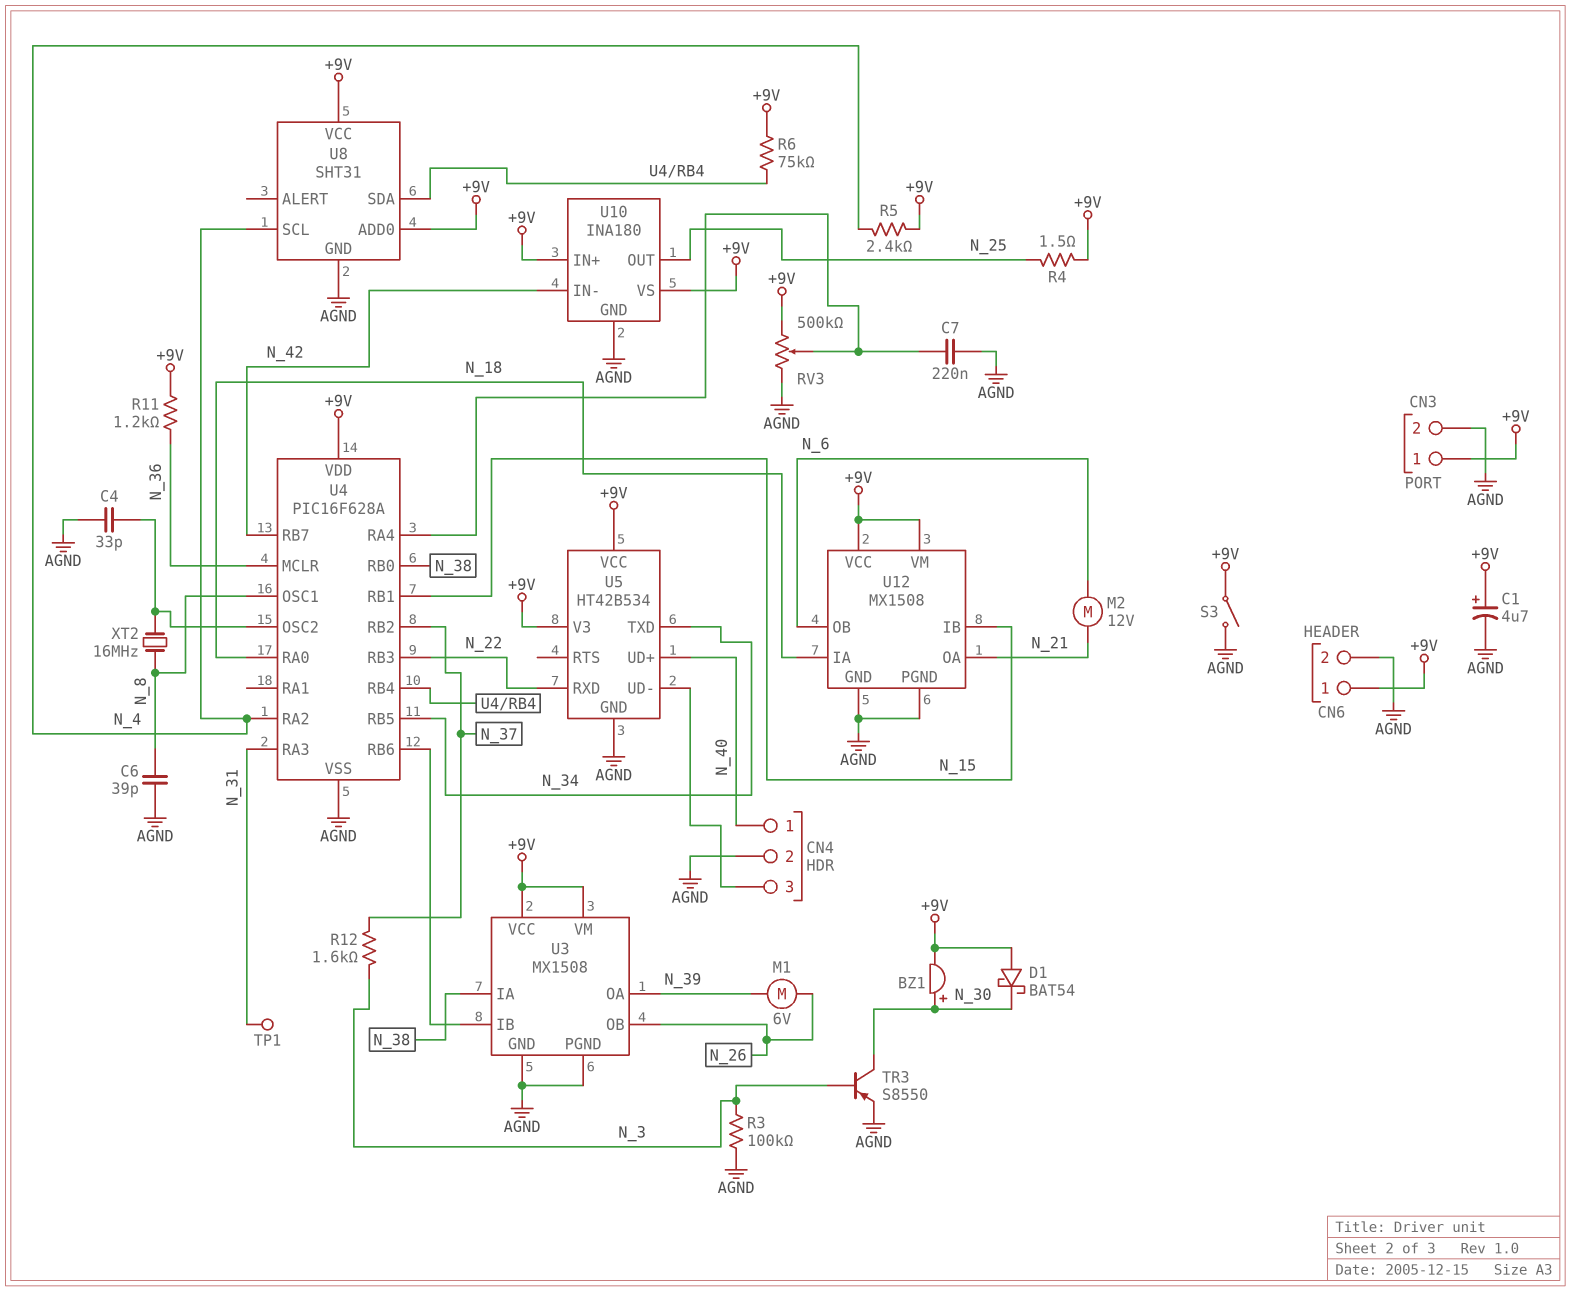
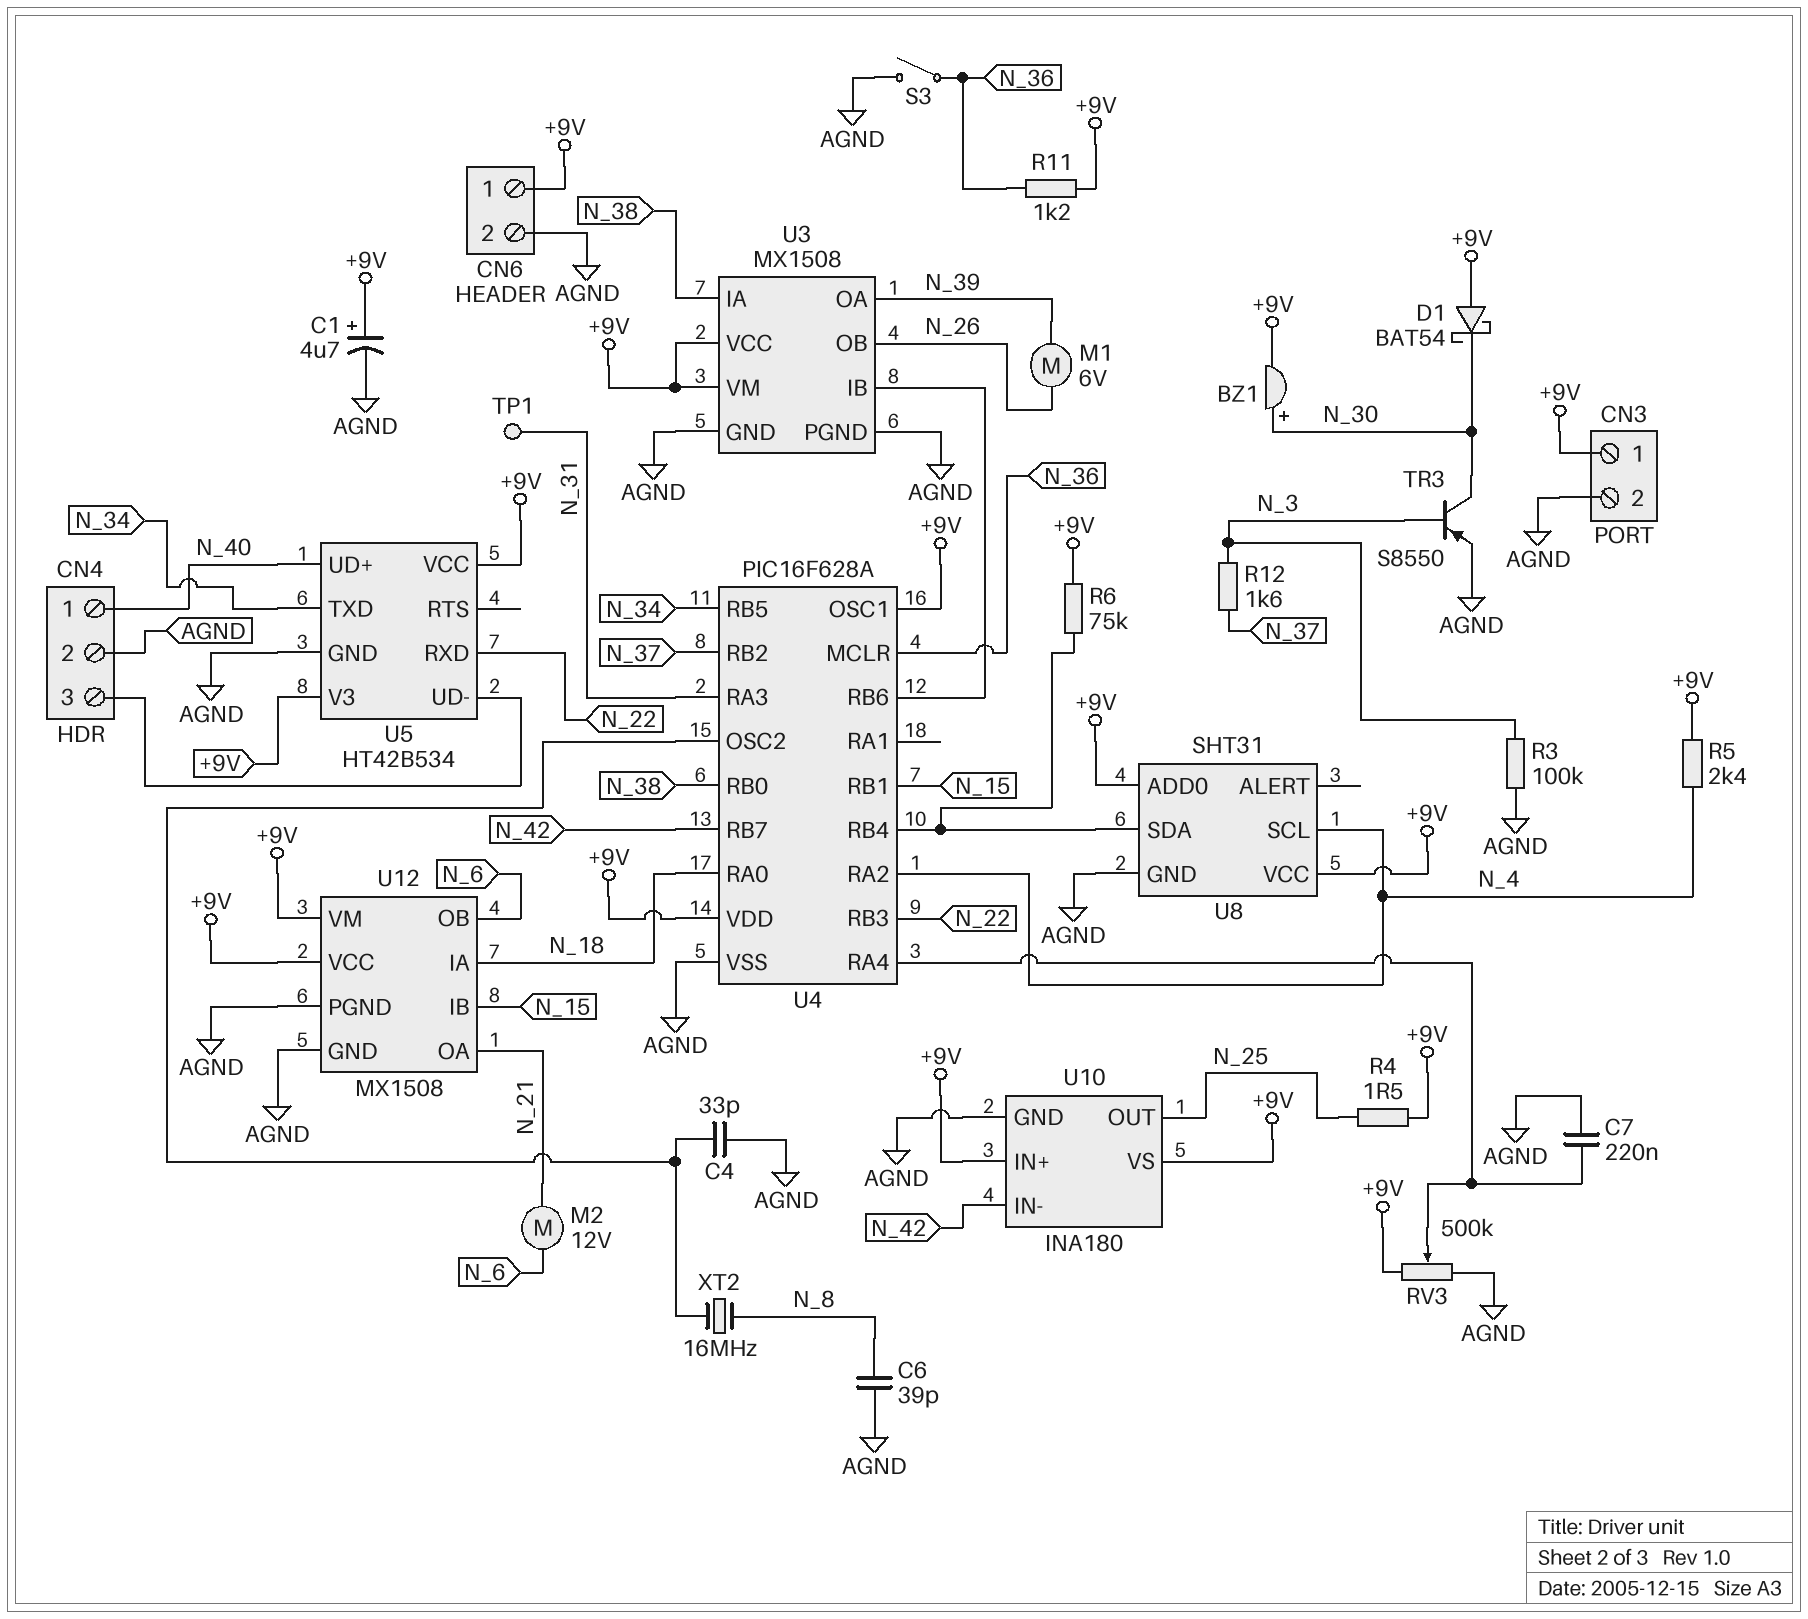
S3: switch (+9V, AGND) -> switch (AGND, N_36)
U4 pin OSC1: N_8 -> +9V

